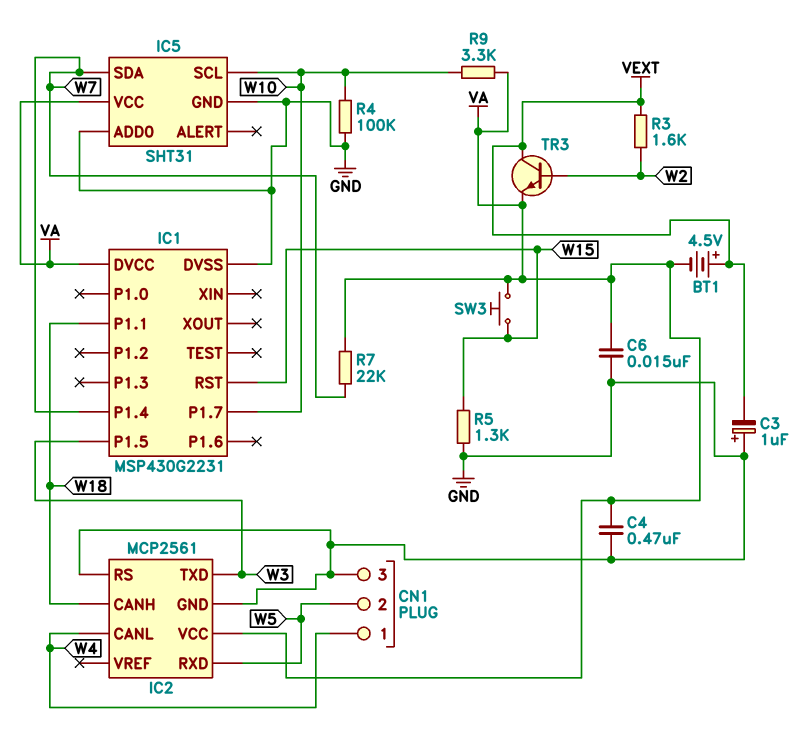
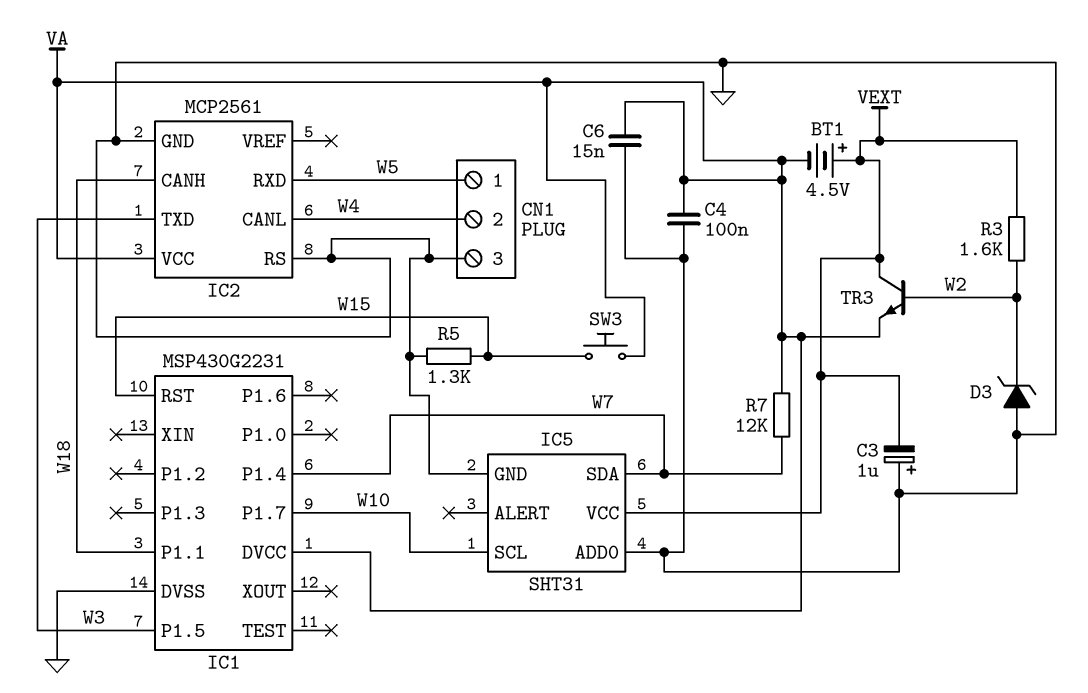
C4: 470nF (GND, VA) -> 100nF (GND, VA)
CN1 pin 1: W4 -> W5
CN1 pin 2: W5 -> W4
D3: none -> zener (A GND, K W2)
IC5 pin VCC: VA -> VEXT
R4: 100k (GND, W10) -> none
R7: 22k (VA, W7) -> 12k (VA, W7)
R9: 3.3k (VA, W10) -> none

